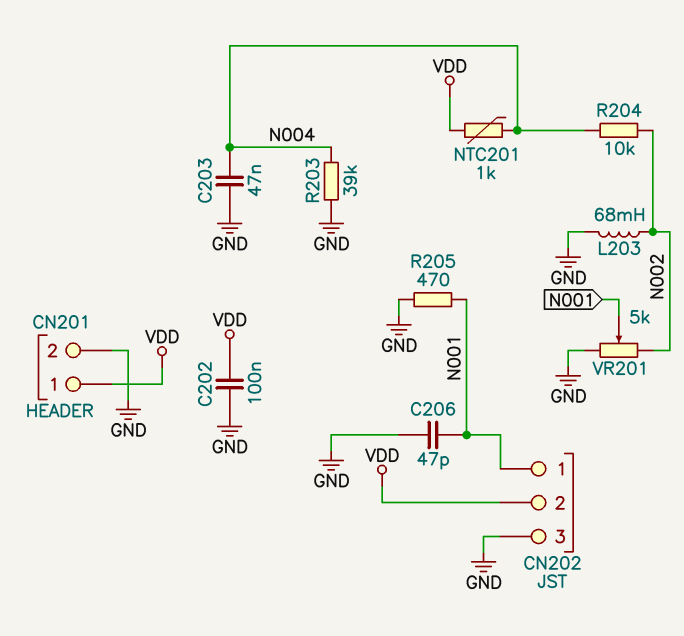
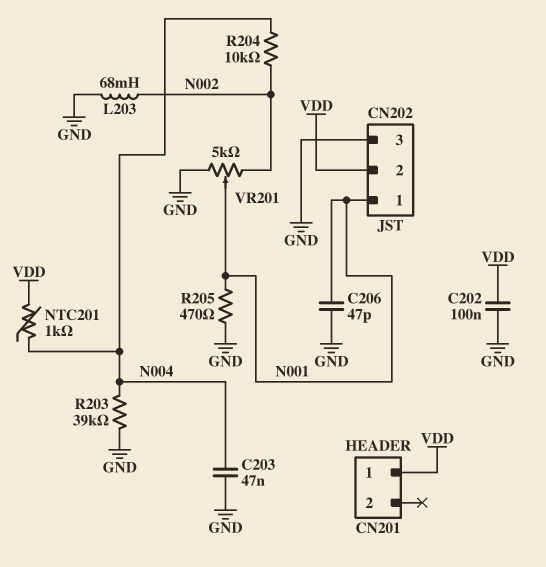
CN201 pin 2: GND -> none

